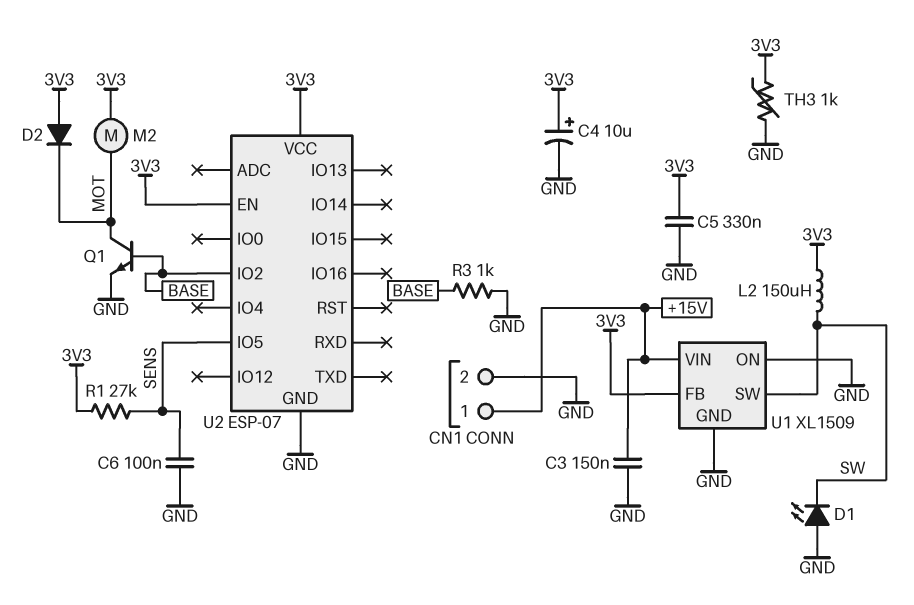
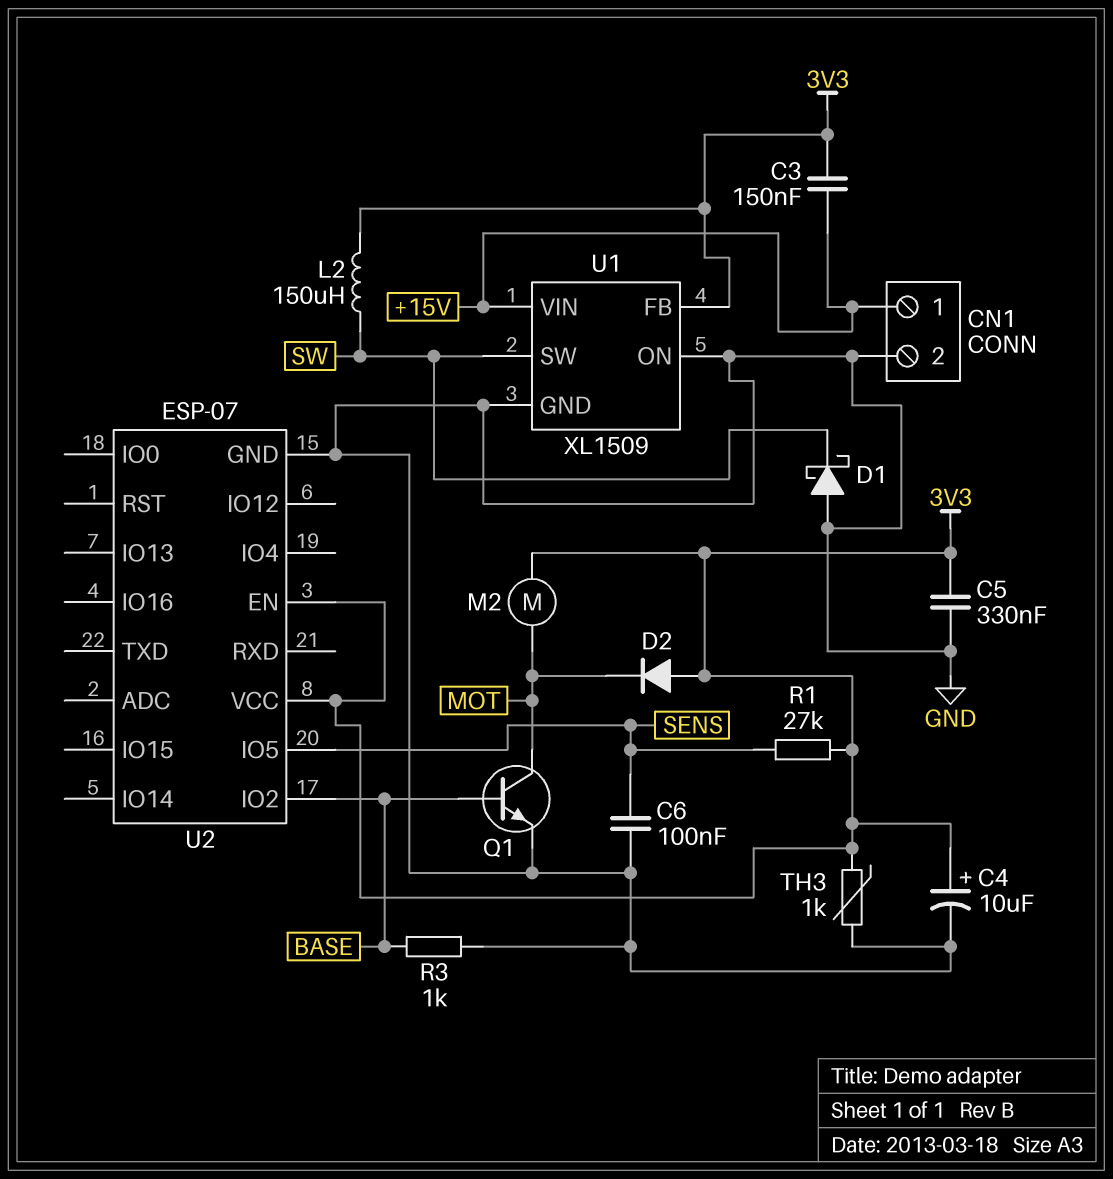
C3: 150nF (+15V, GND) -> 150nF (+15V, 3V3)
D1: LED (A GND, K SW) -> schottky (A GND, K SW)

